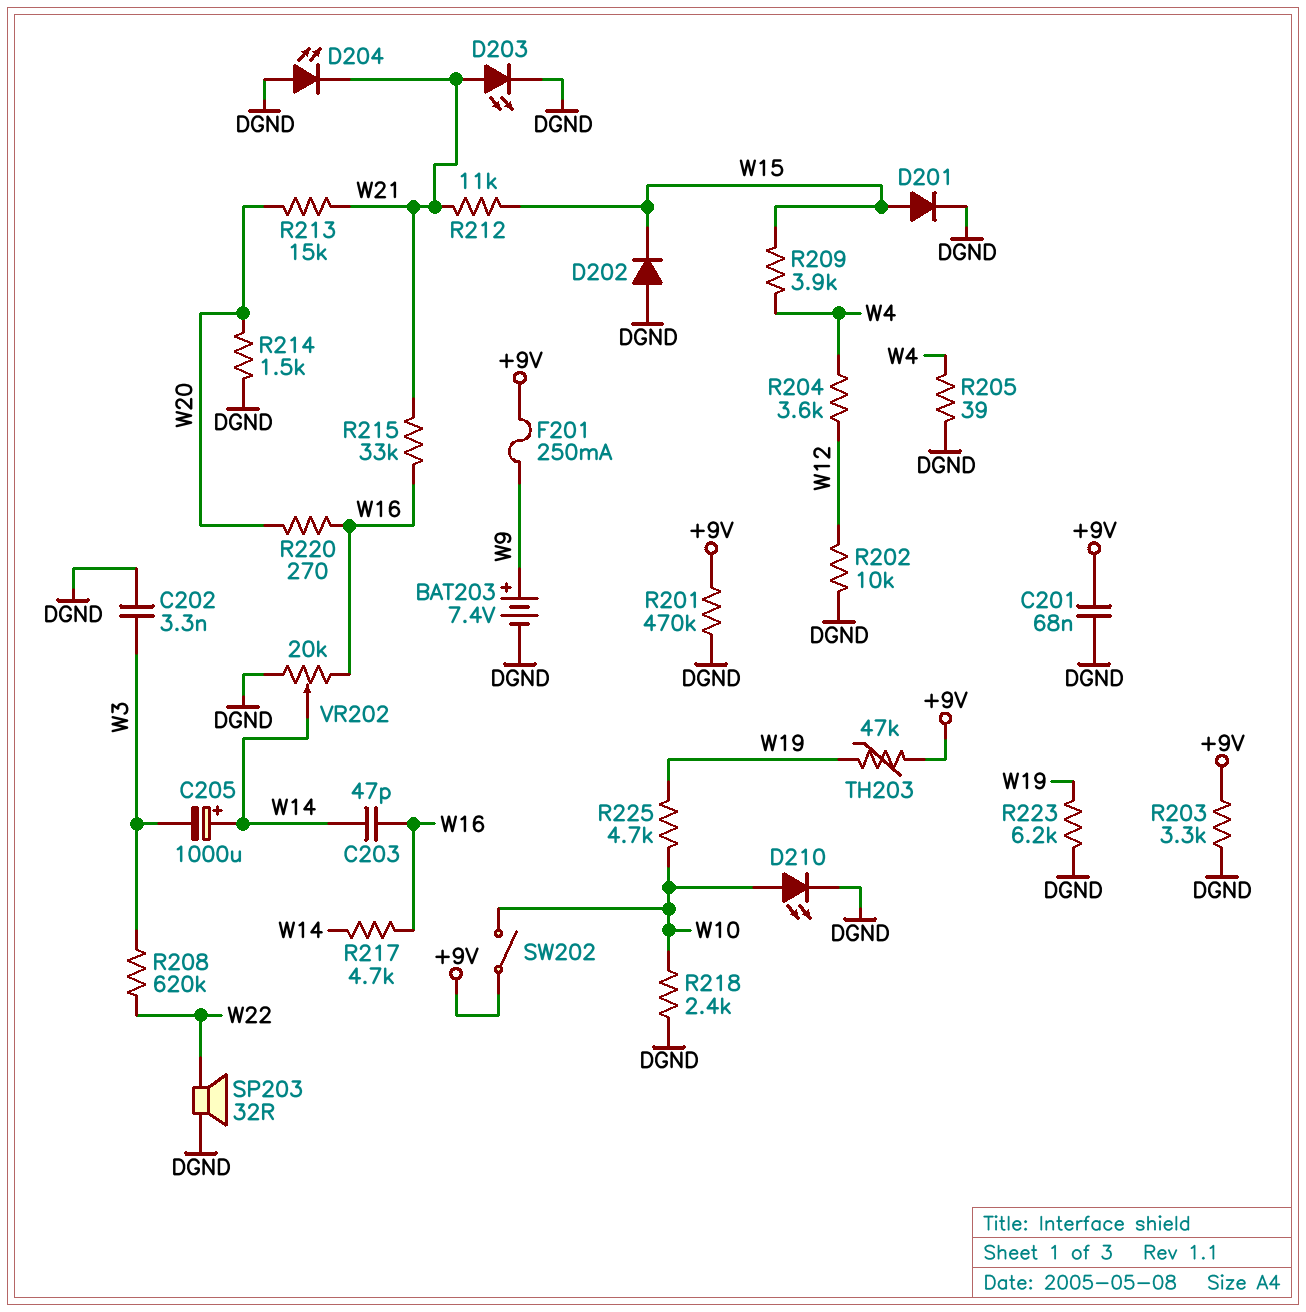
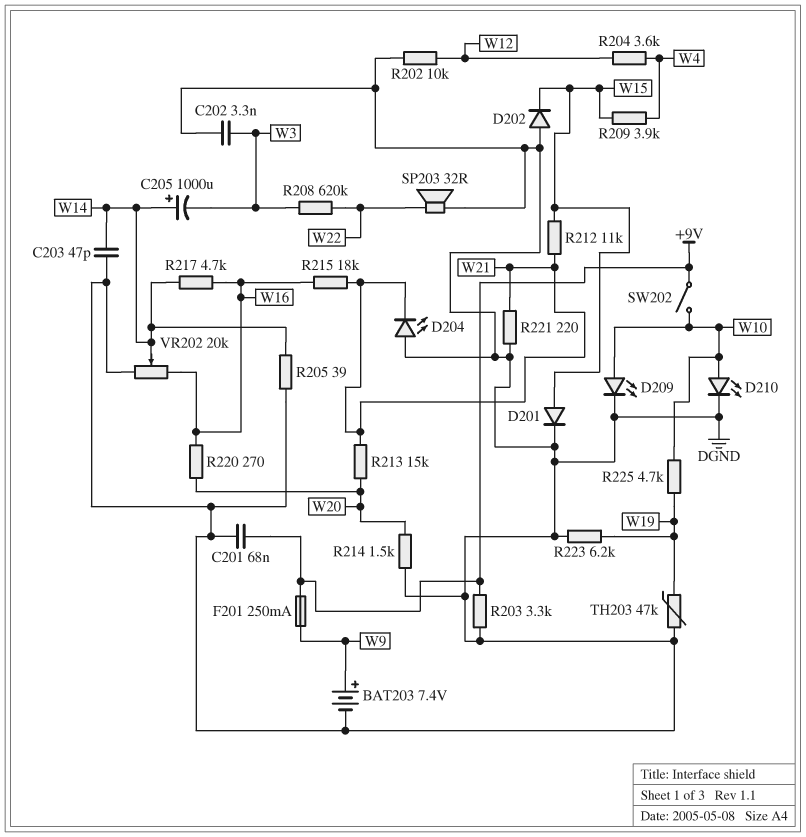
C203: 47pF (W14, W16) -> 47pF (DGND, W14)
D203: LED (A W21, K DGND) -> none
D209: none -> LED (A W10, K DGND)
R201: 470k (+9V, DGND) -> none
R205: 39 (DGND, W4) -> 39 (DGND, W14)
R215: 33k (W16, W21) -> 18k (W16, W21)
R218: 2.4k (DGND, W10) -> none
R221: none -> 220 (DGND, W21)
TH203: 47k (+9V, W19) -> 47k (DGND, W19)

